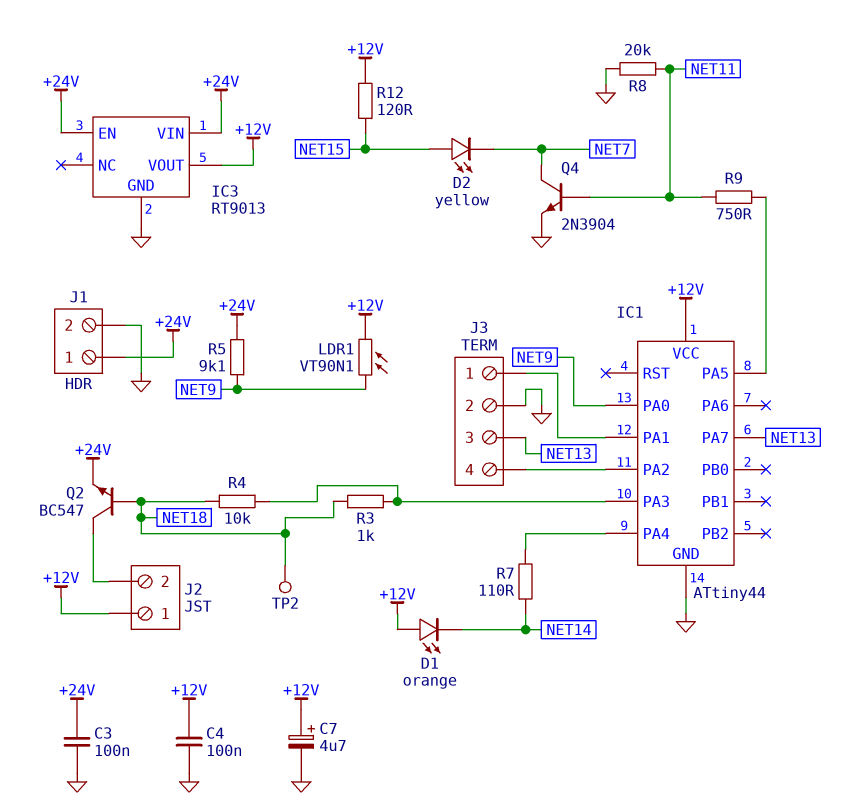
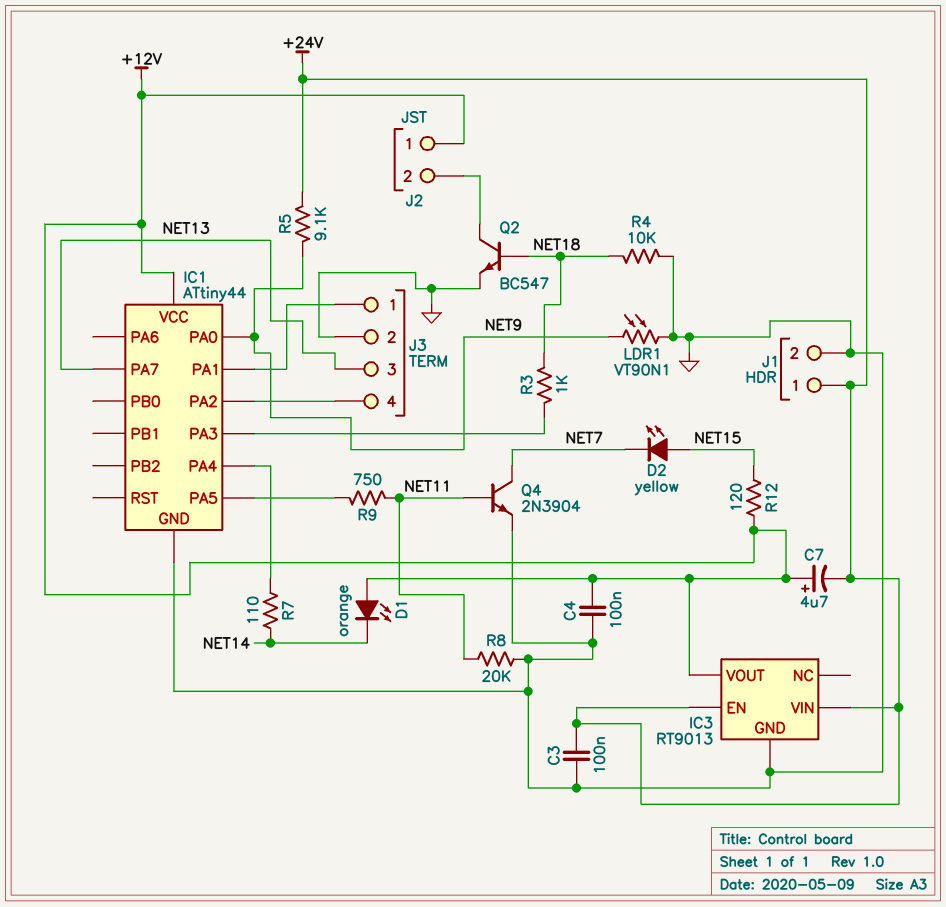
C7: 4.7uF (plus +12V, minus GND) -> 4.7uF (plus +12V, minus +24V)
LDR1: VT90N1 (+12V, NET9) -> VT90N1 (GND, NET9)
Q2: NPN BC547 (B NET18, C J2/2, E +24V) -> NPN BC547 (B NET18, C J2/2, E GND)
R4: 10k (IC1/PA3, NET18) -> 10k (GND, NET18)
TP2: test point (NET18) -> none

